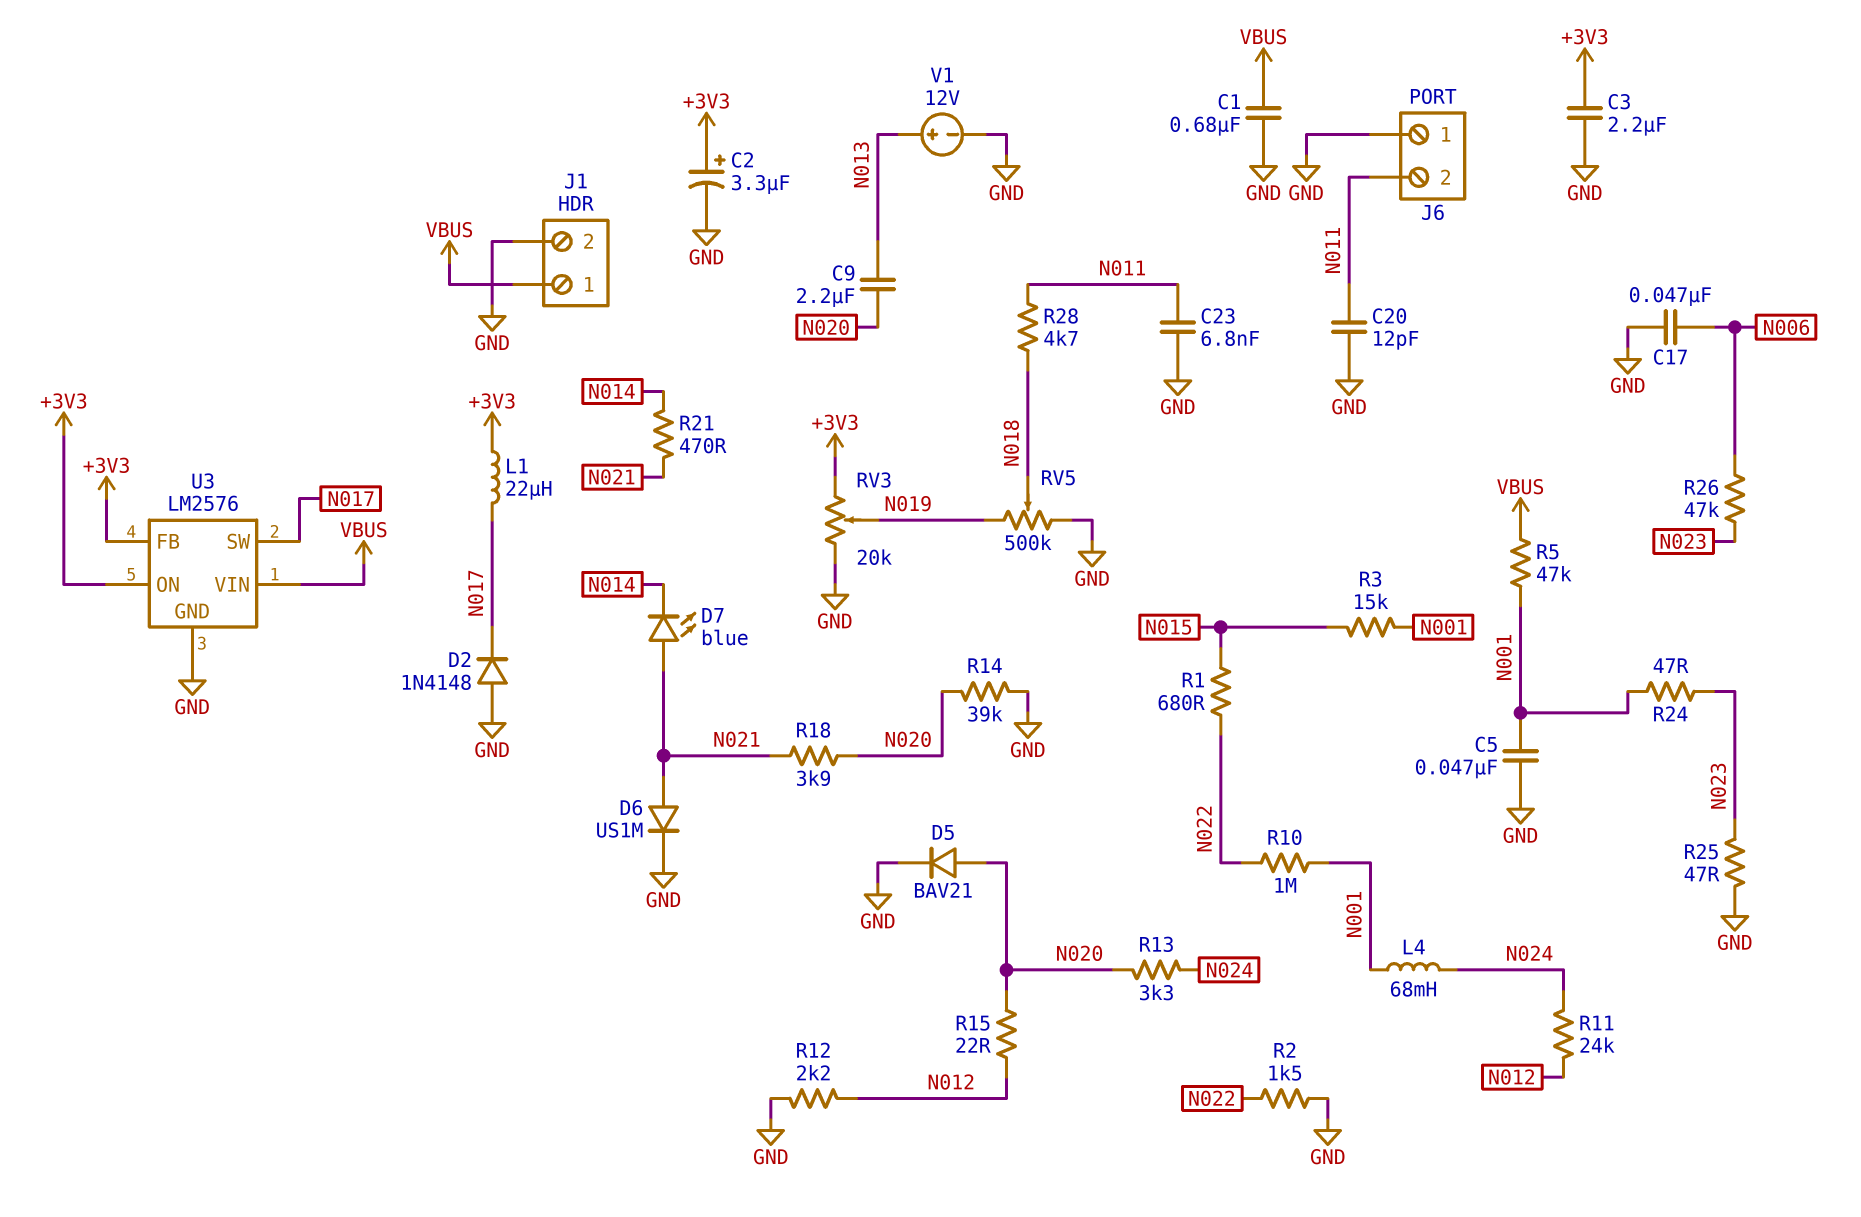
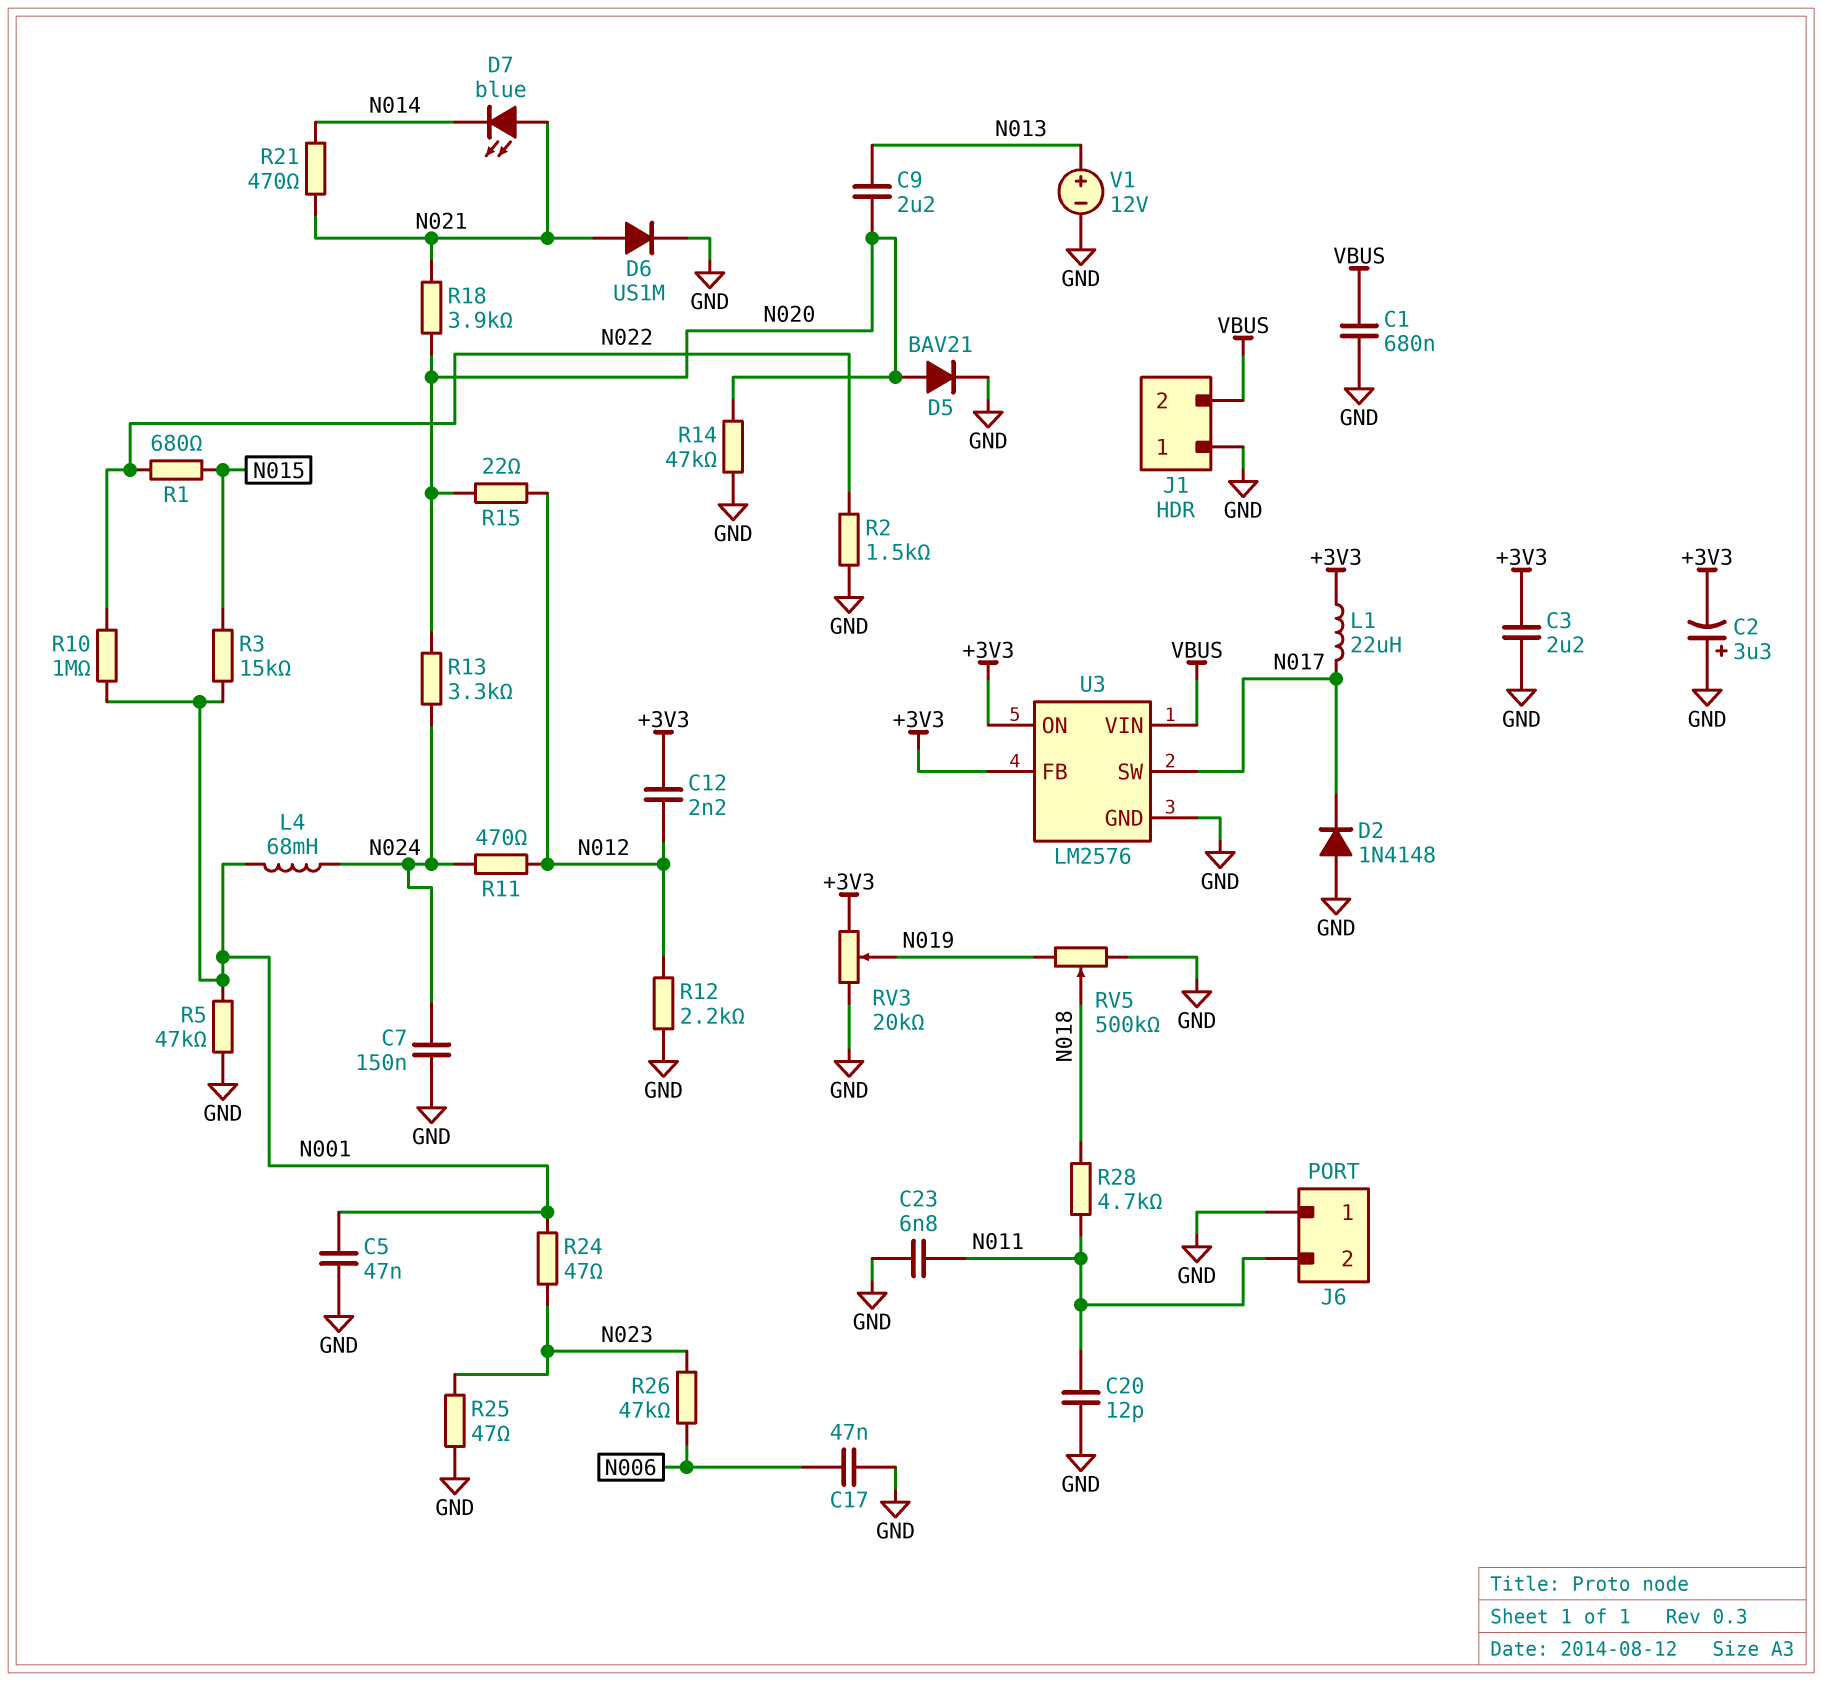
C2: 3.3uF (plus +3V3, minus GND) -> 3.3uF (plus GND, minus +3V3)
C7: none -> 150nF (GND, N024)
C12: none -> 2.2nF (+3V3, N012)
J1 pin 1: VBUS -> GND
J1 pin 2: GND -> VBUS
R5: 47k (N001, VBUS) -> 47k (GND, N001)
R11: 24k (N012, N024) -> 470 (N012, N024)
R14: 39k (GND, N020) -> 47k (GND, N020)

